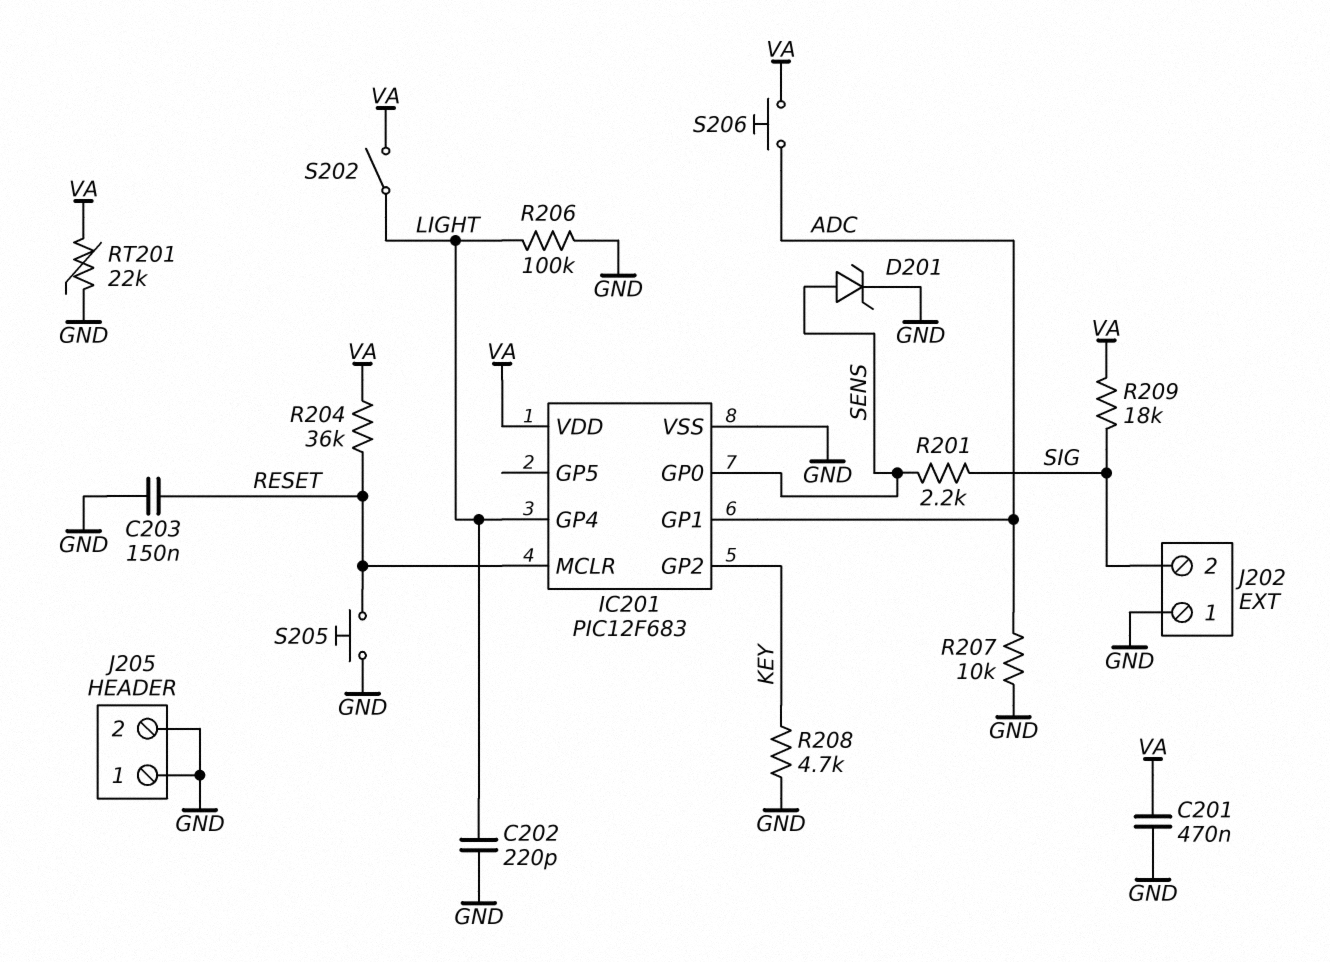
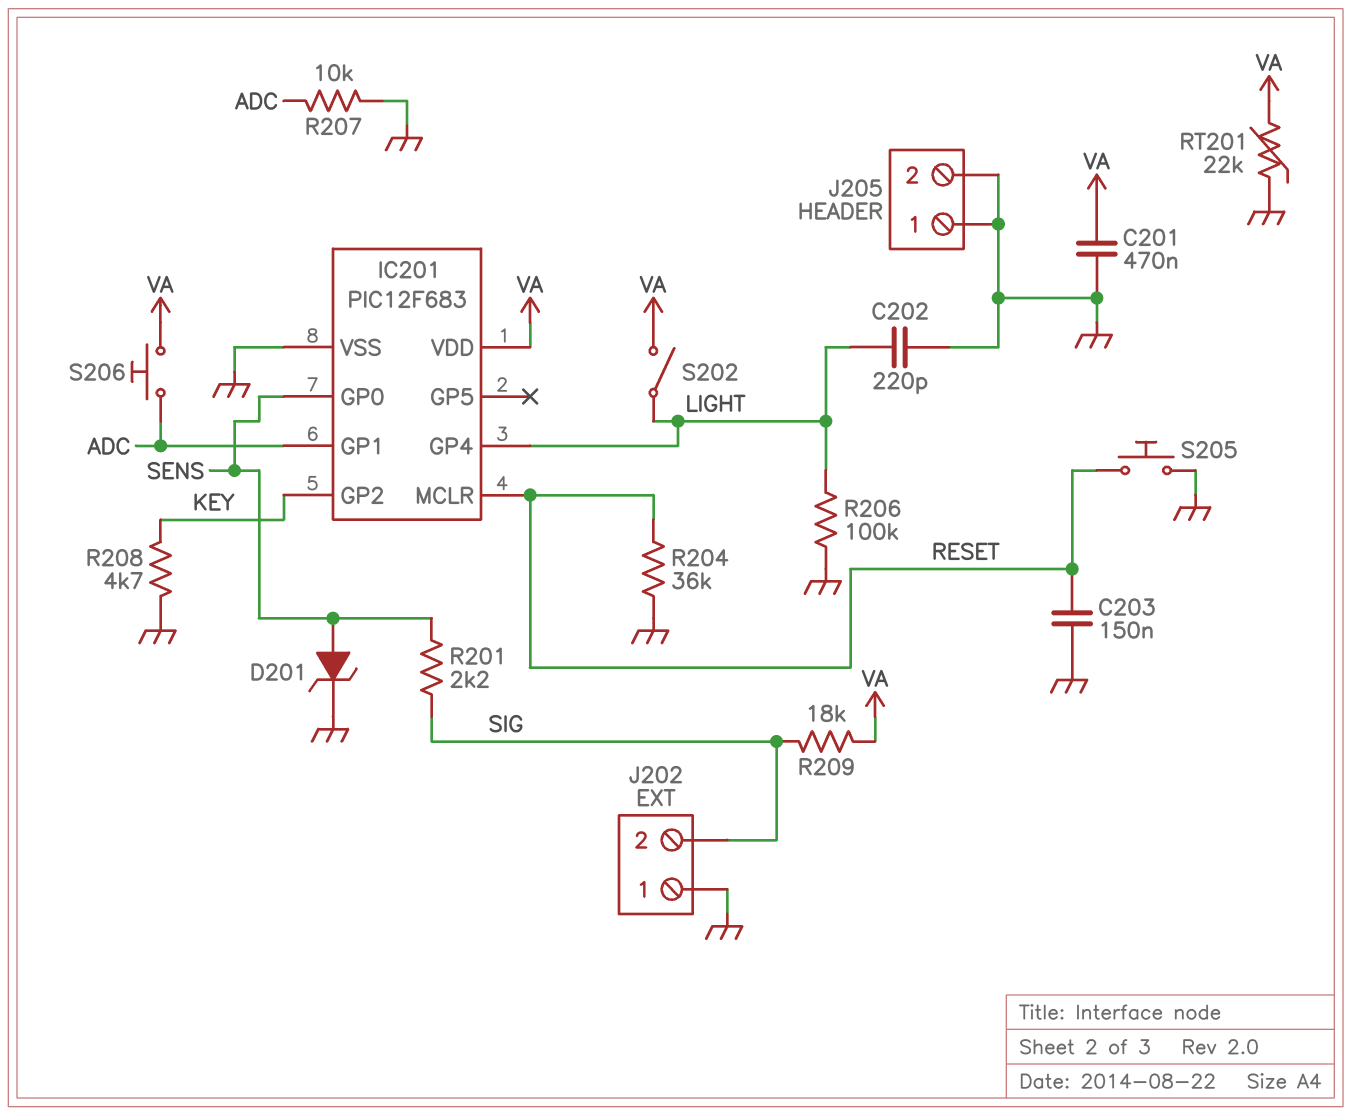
R204: 36k (RESET, VA) -> 36k (GND, RESET)

